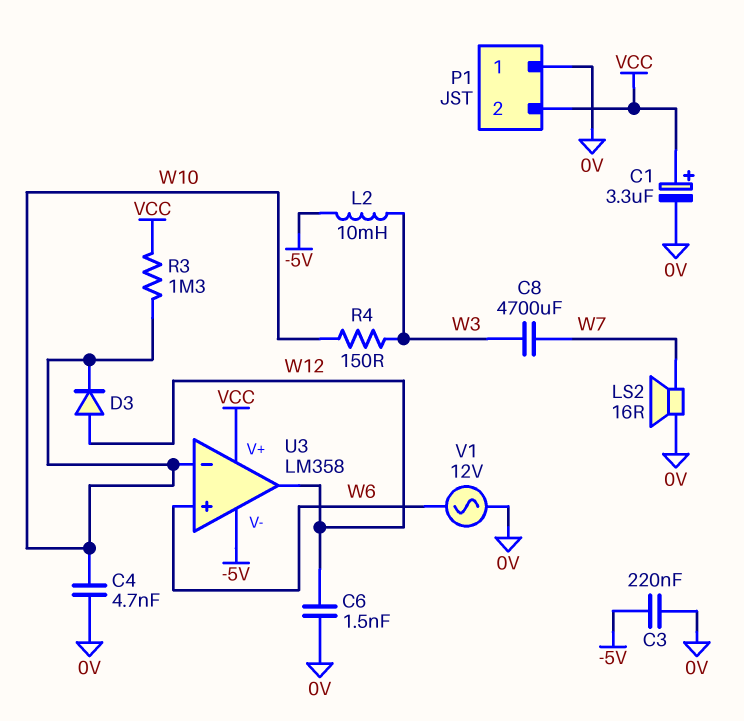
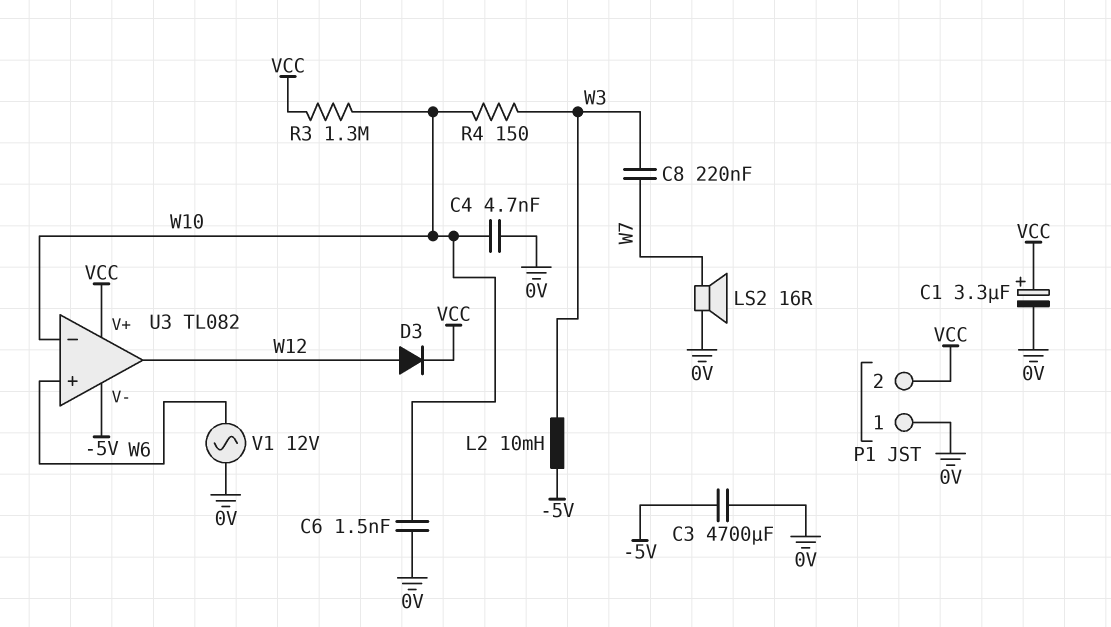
C3: 220nF (-5V, 0V) -> 4700uF (-5V, 0V)
C6: 1.5nF (0V, W12) -> 1.5nF (0V, W10)
C8: 4700uF (W3, W7) -> 220nF (W3, W7)
D3: diode (A W12, K W10) -> diode (A W12, K VCC)
U3: LM358 -> TL082

